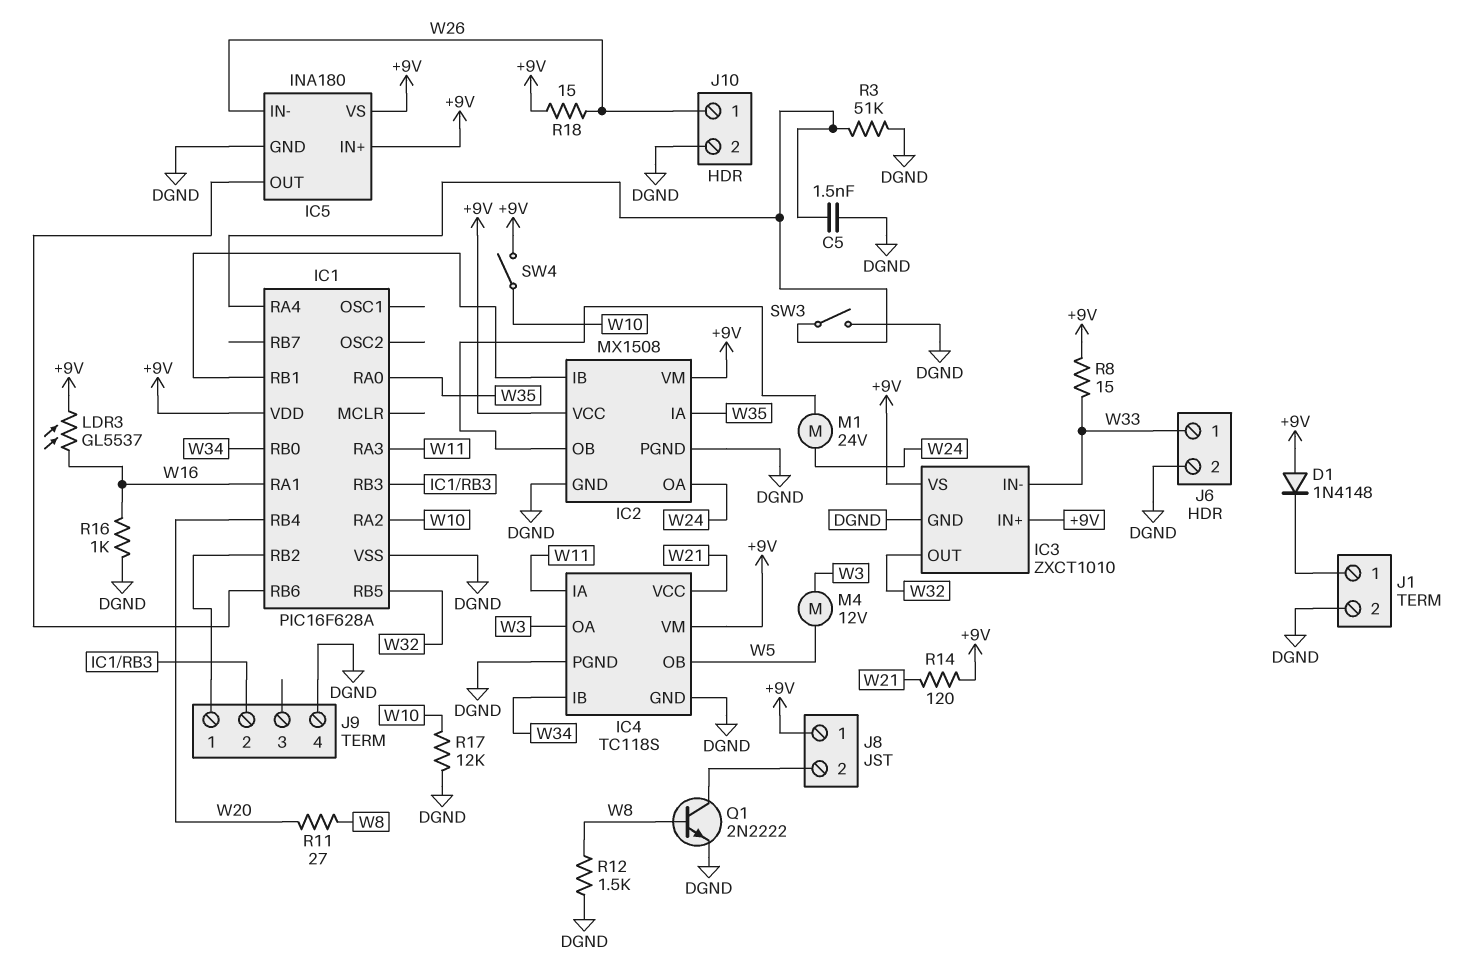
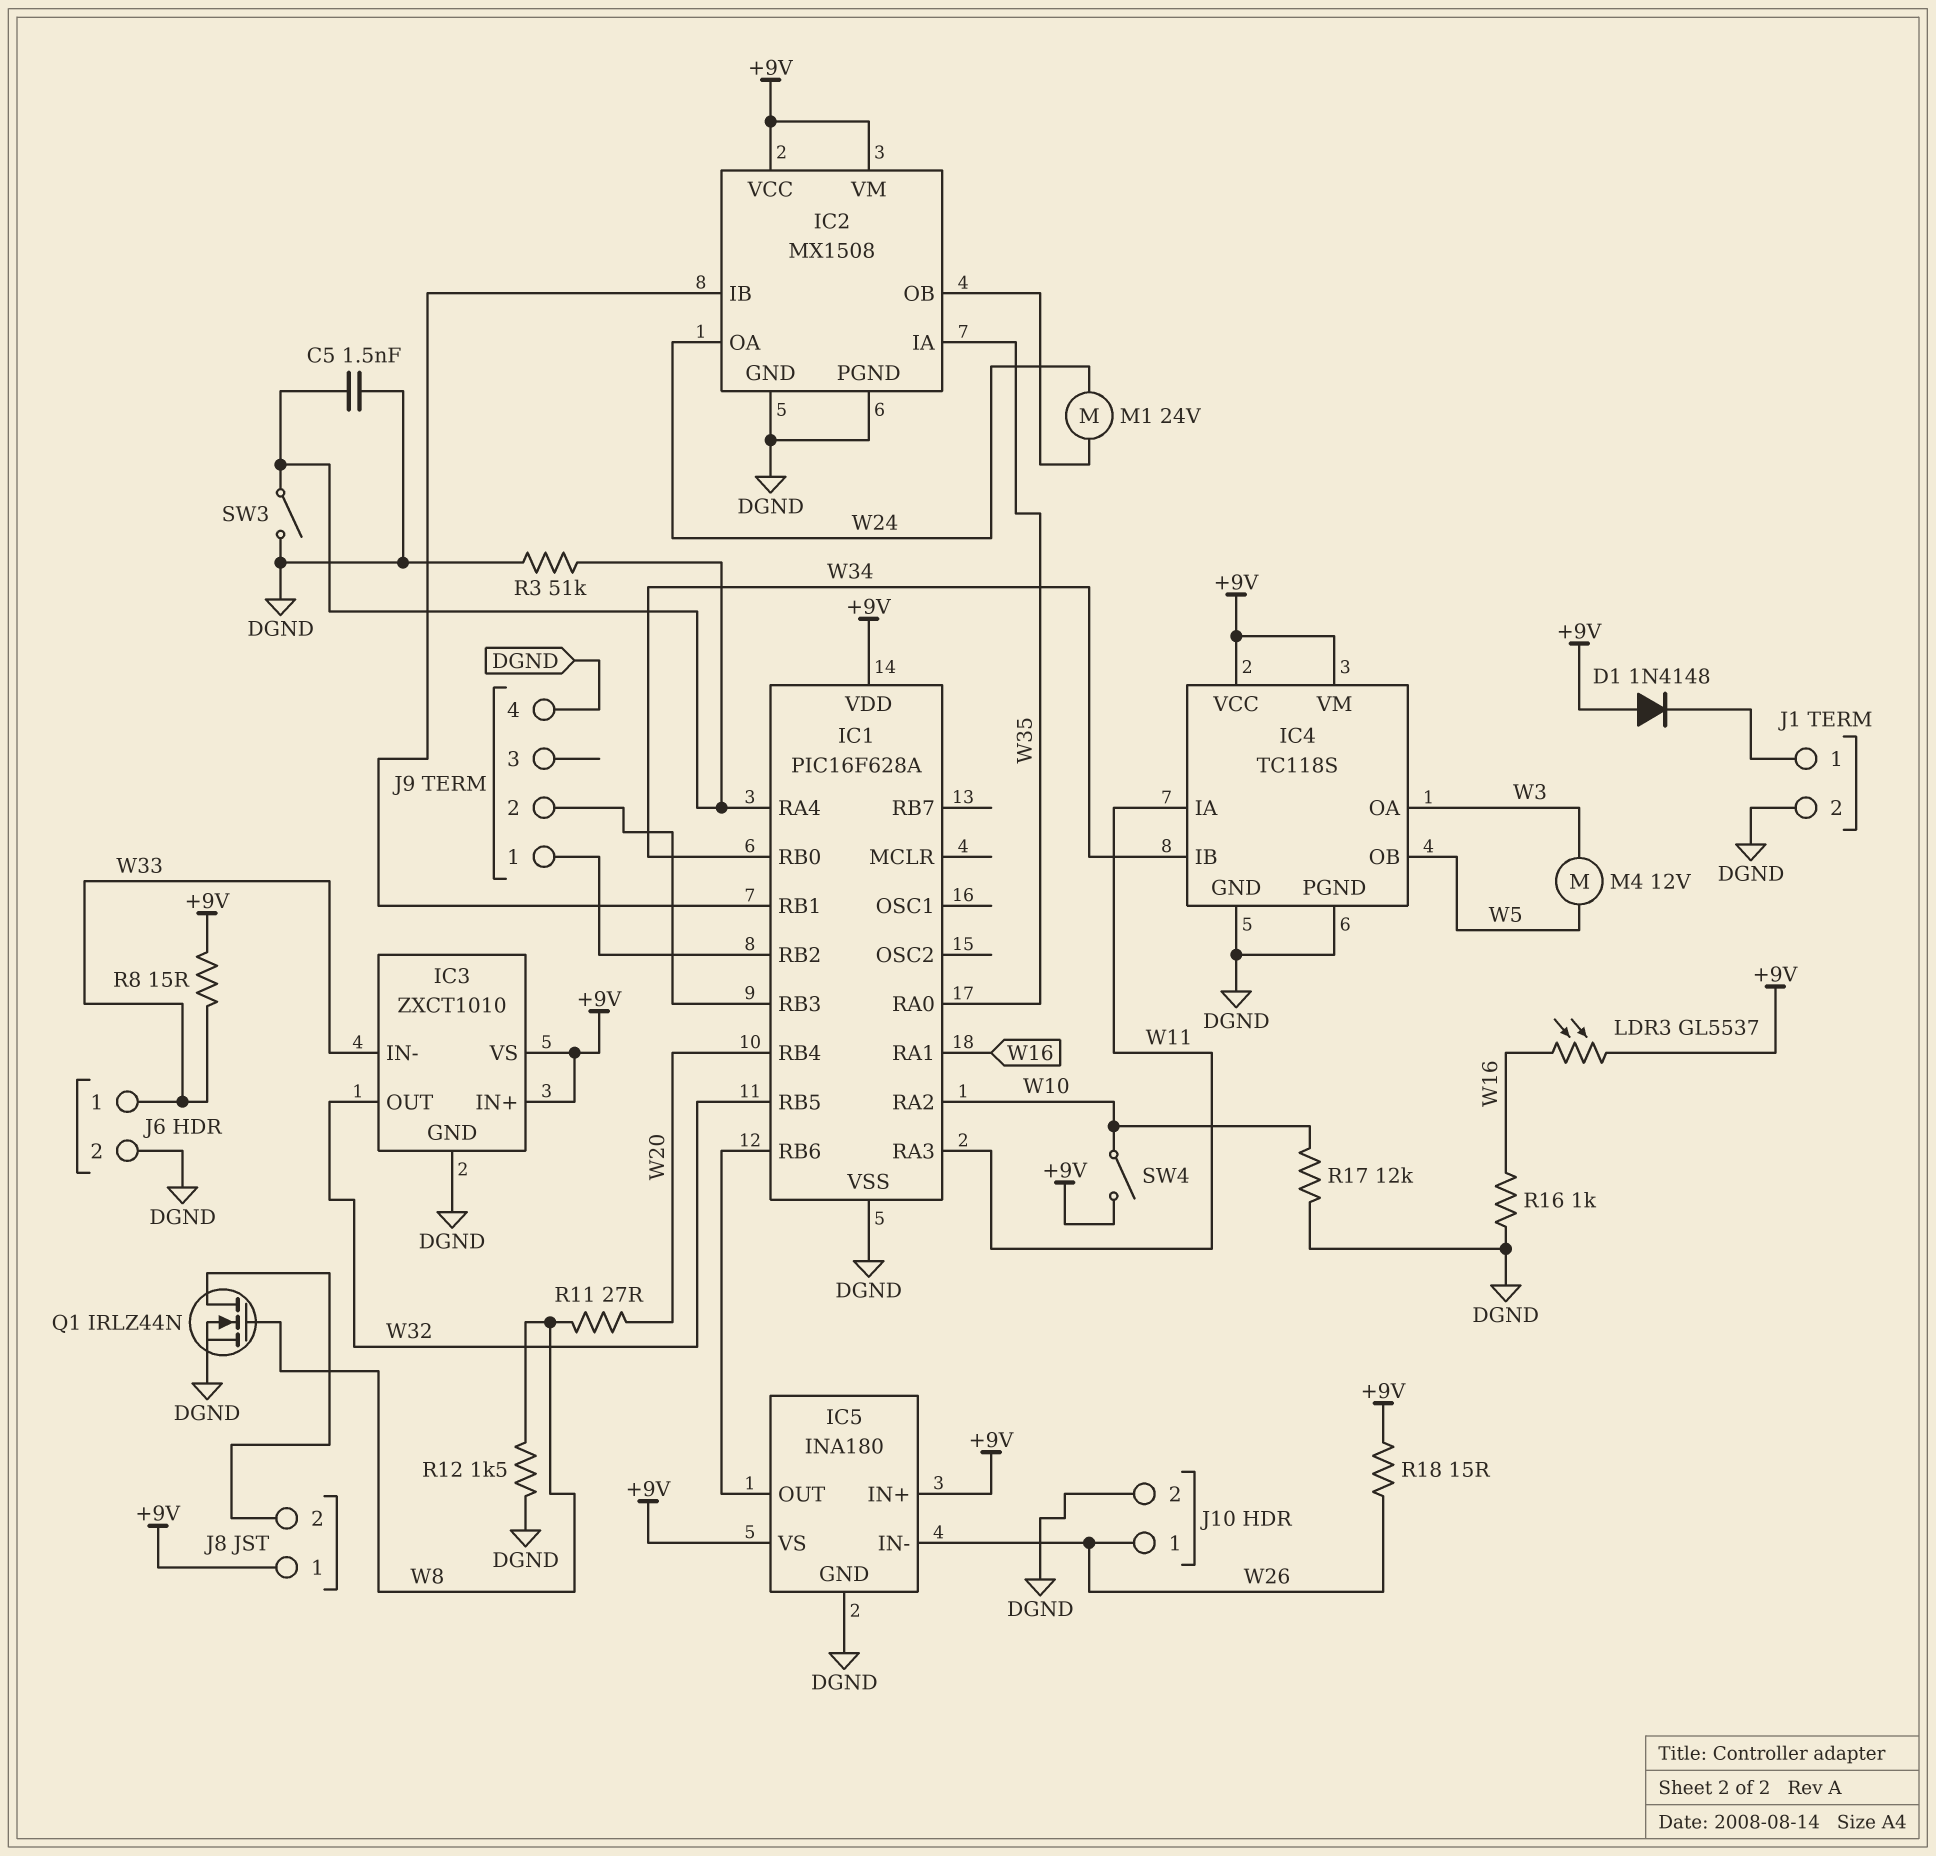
IC4 pin VCC: W21 -> +9V
Q1: NPN 2N2222 (B W8, C J8/2, E DGND) -> NMOS IRLZ44N (G W8, D J8/2, S DGND)
R14: 120 (+9V, W21) -> none

